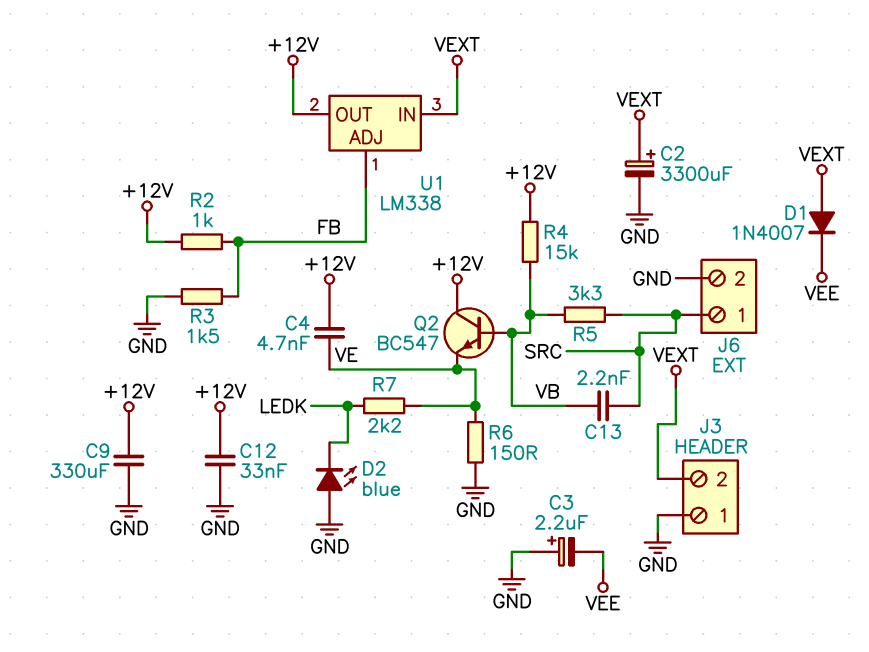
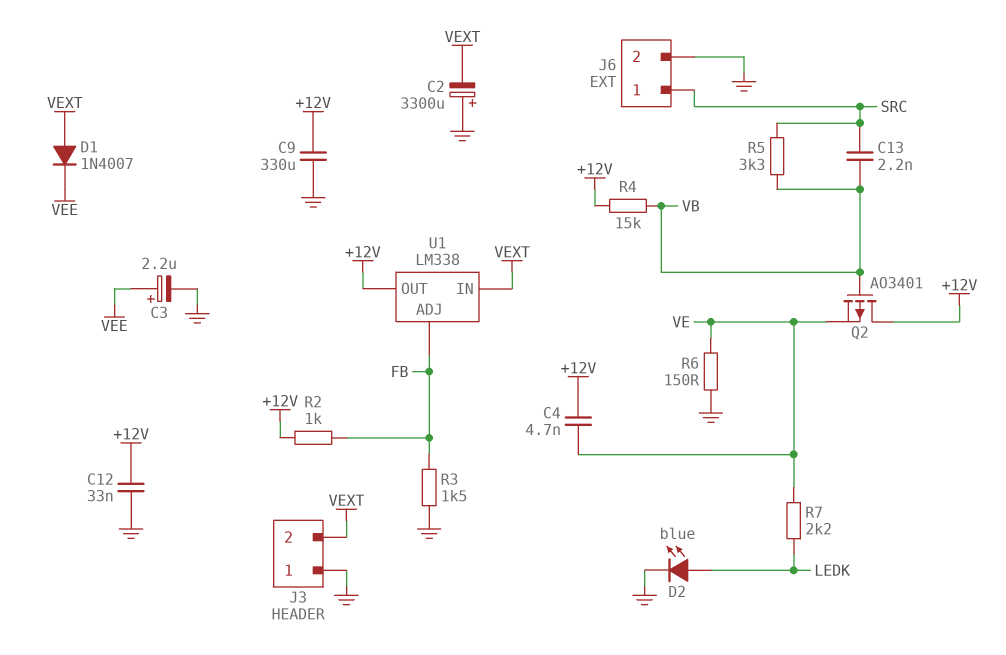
C2: 3300uF (plus VEXT, minus GND) -> 3300uF (plus GND, minus VEXT)
C3: 2.2uF (plus GND, minus VEE) -> 2.2uF (plus VEE, minus GND)
D2: LED blue (A GND, K LEDK) -> LED blue (A LEDK, K GND)
Q2: NPN BC547 (B VB, C +12V, E VE) -> PMOS AO3401 (G VB, D +12V, S VE)

